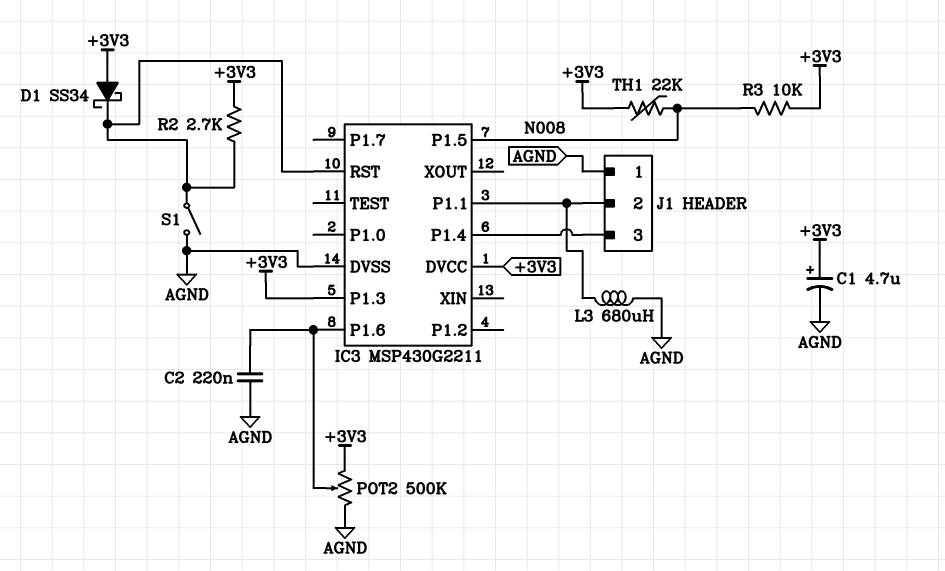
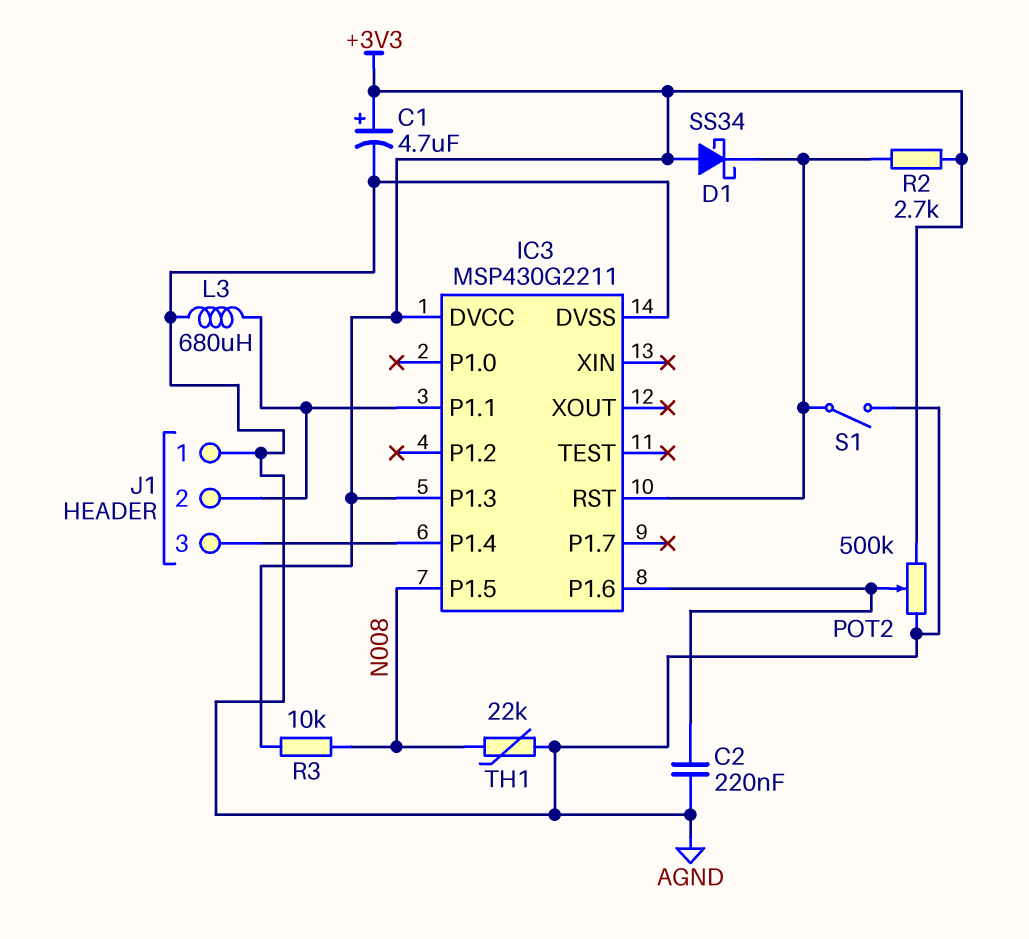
TH1: 22k (+3V3, N008) -> 22k (AGND, N008)

